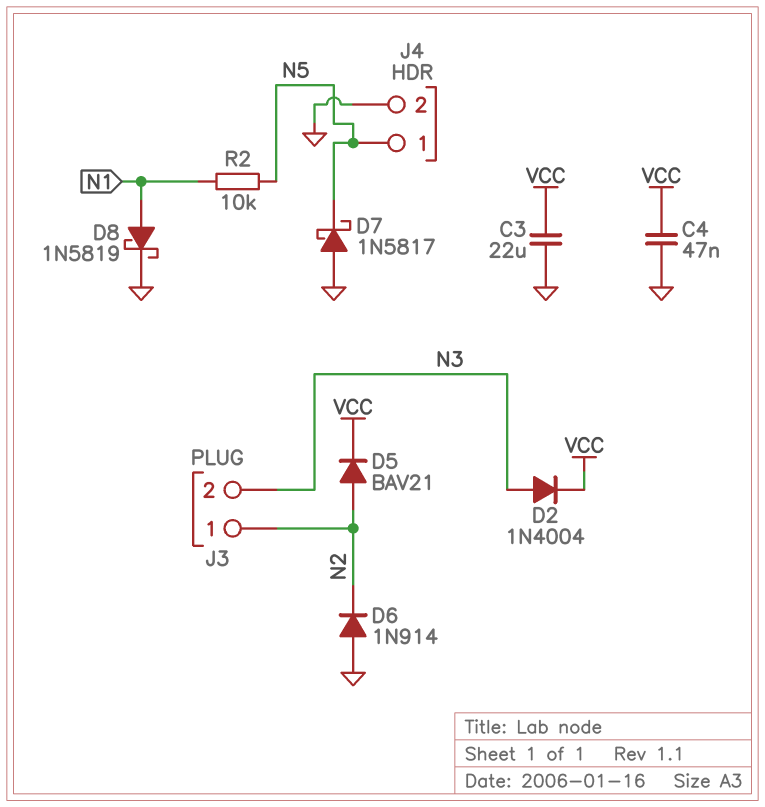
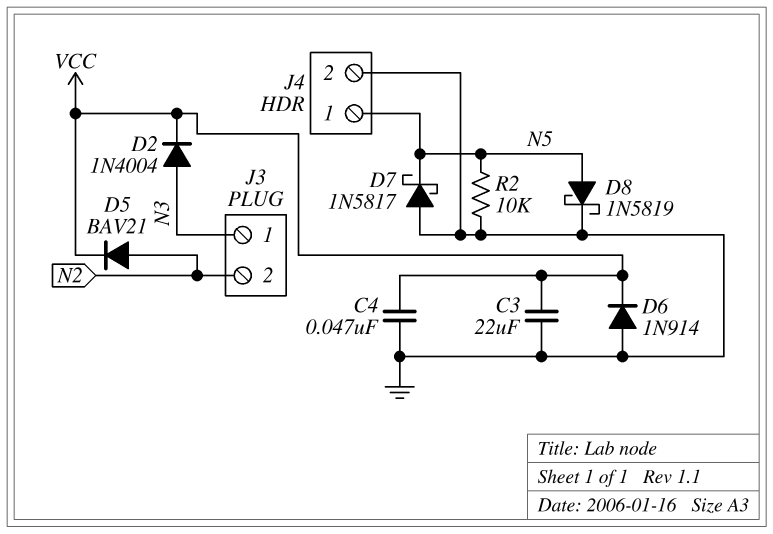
D6: diode 1N914 (A GND, K N2) -> diode 1N914 (A GND, K VCC)
D8: schottky 1N5819 (A N1, K GND) -> schottky 1N5819 (A N5, K GND)
J3 pin 1: N2 -> N3
J3 pin 2: N3 -> N2
R2: 10k (N1, N5) -> 10k (GND, N5)

